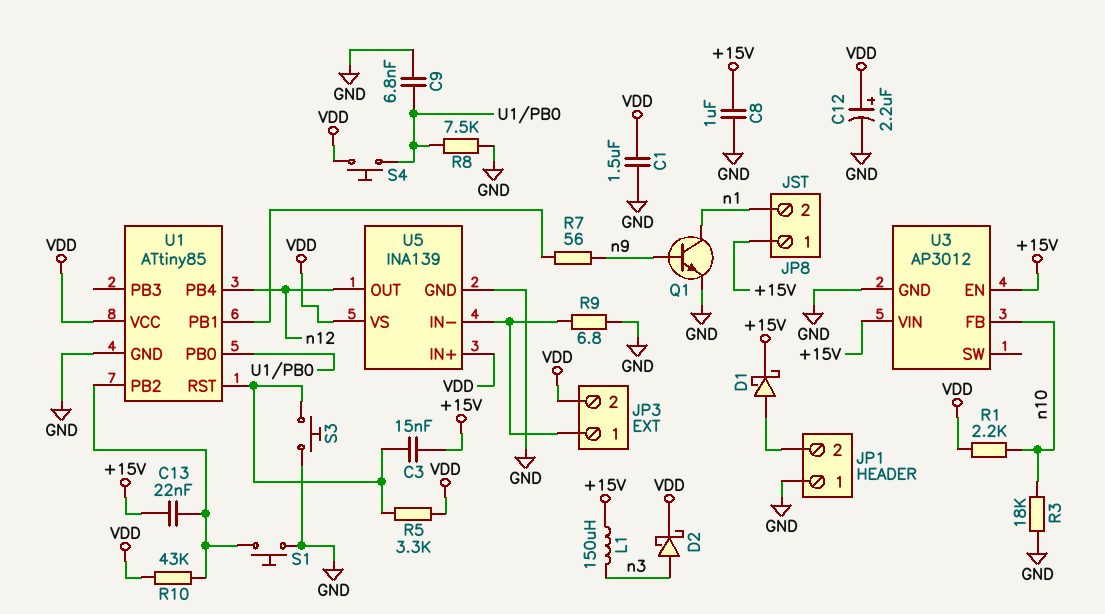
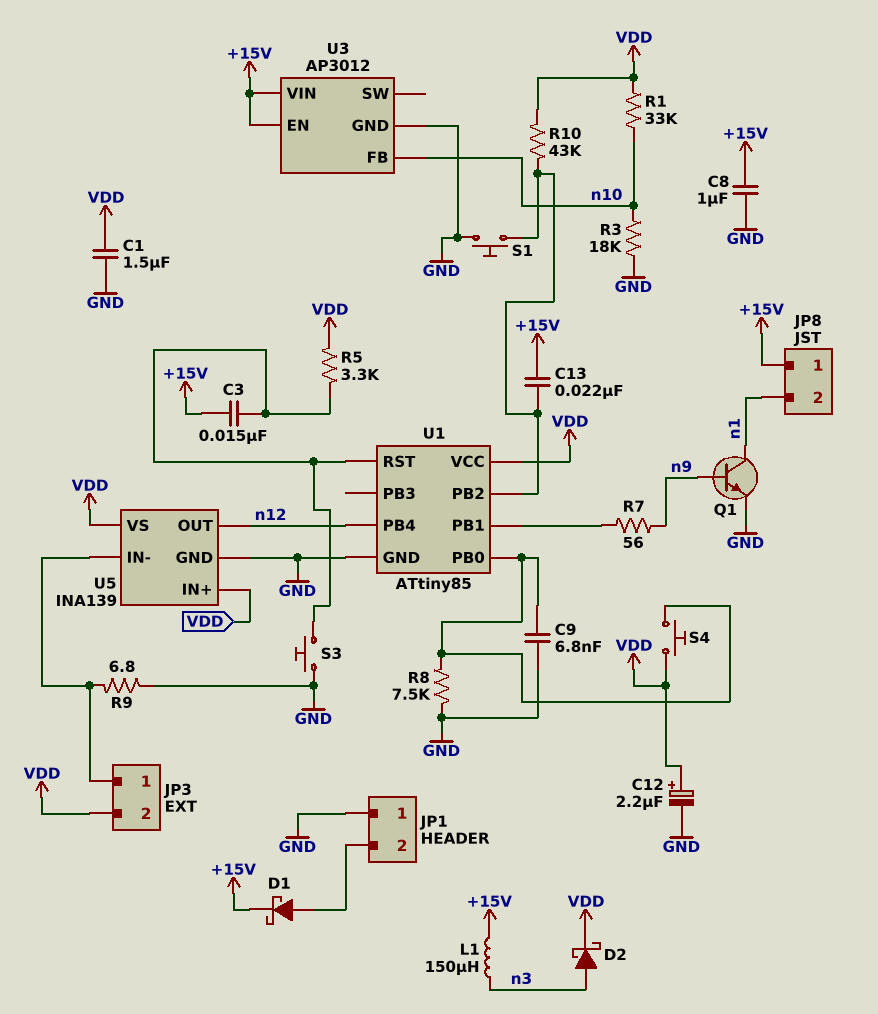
R1: 2.2k (VDD, n10) -> 33k (VDD, n10)

